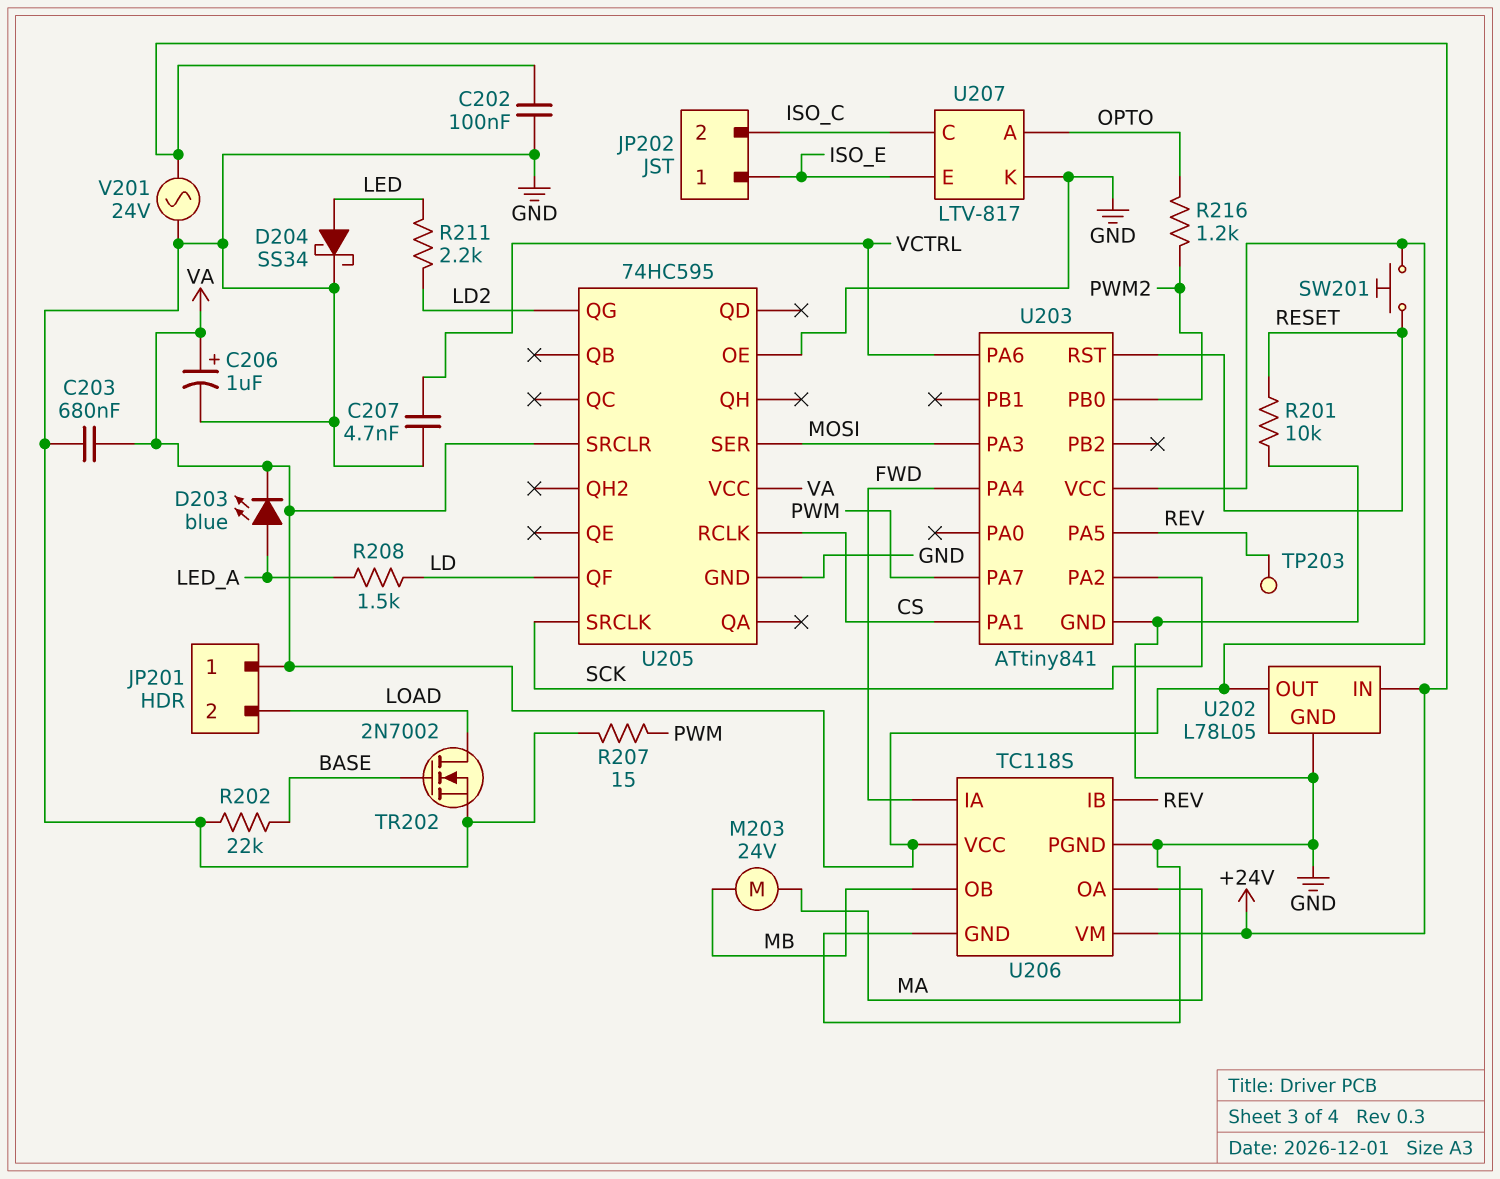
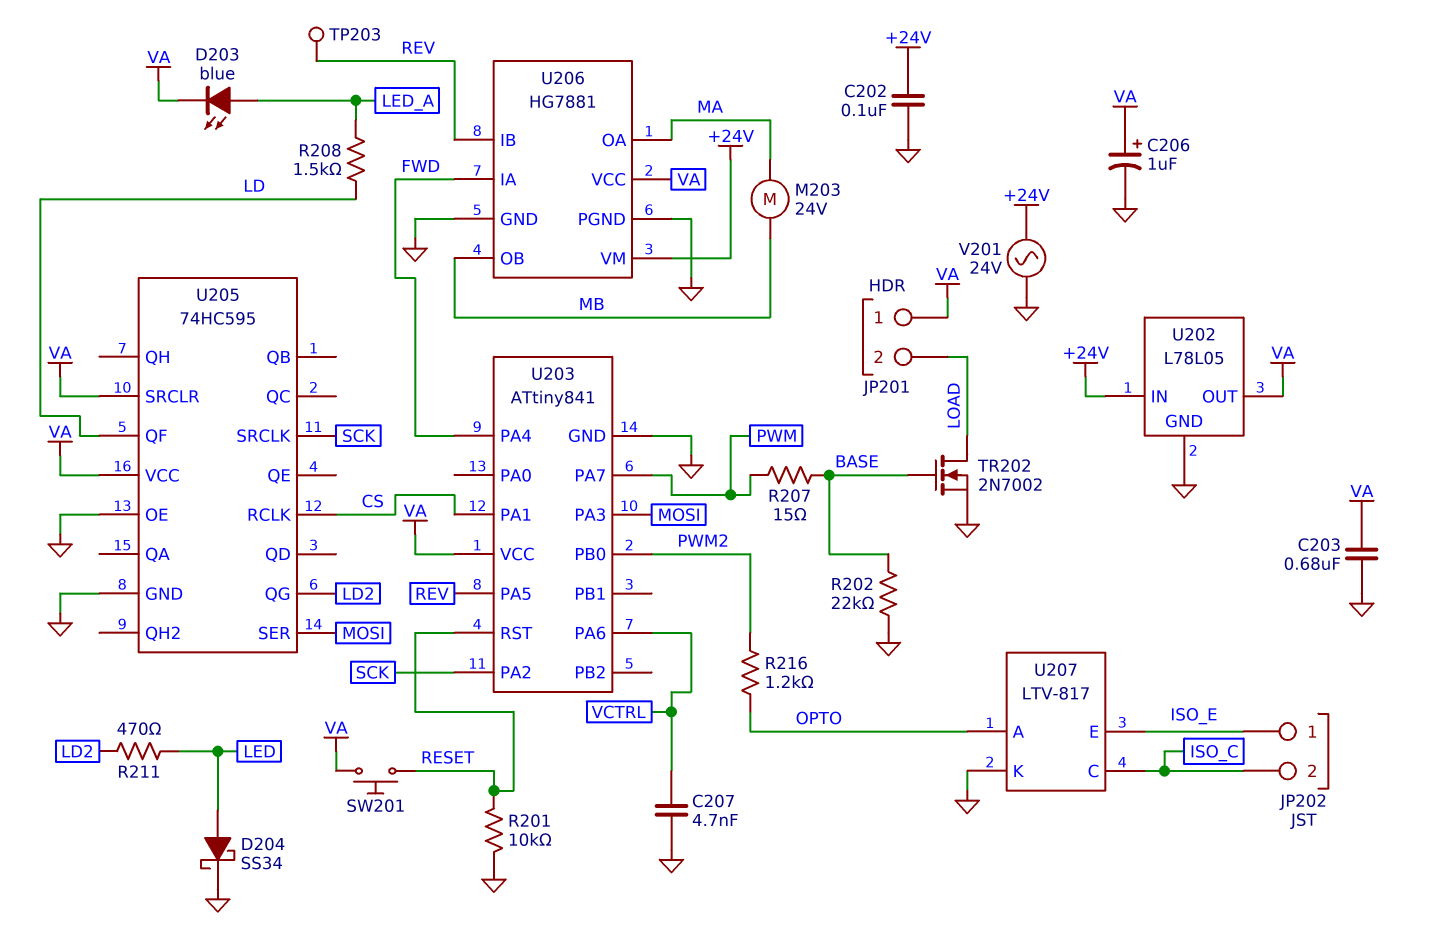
R207: 15 (GND, PWM) -> 15 (BASE, PWM)
R211: 2.2k (LD2, LED) -> 470 (LD2, LED)
U206: TC118S -> HG7881

